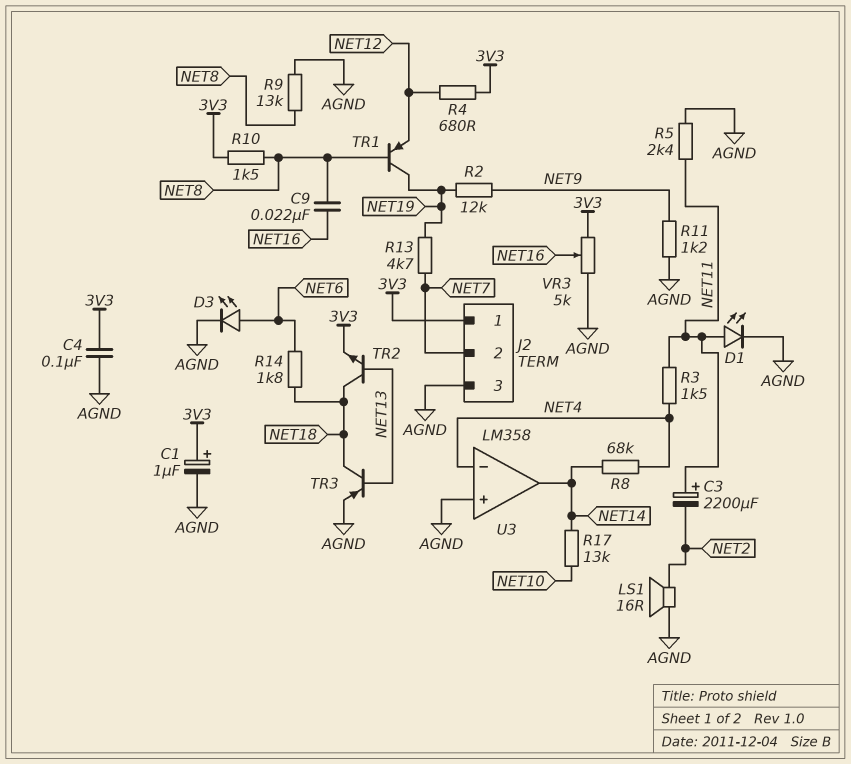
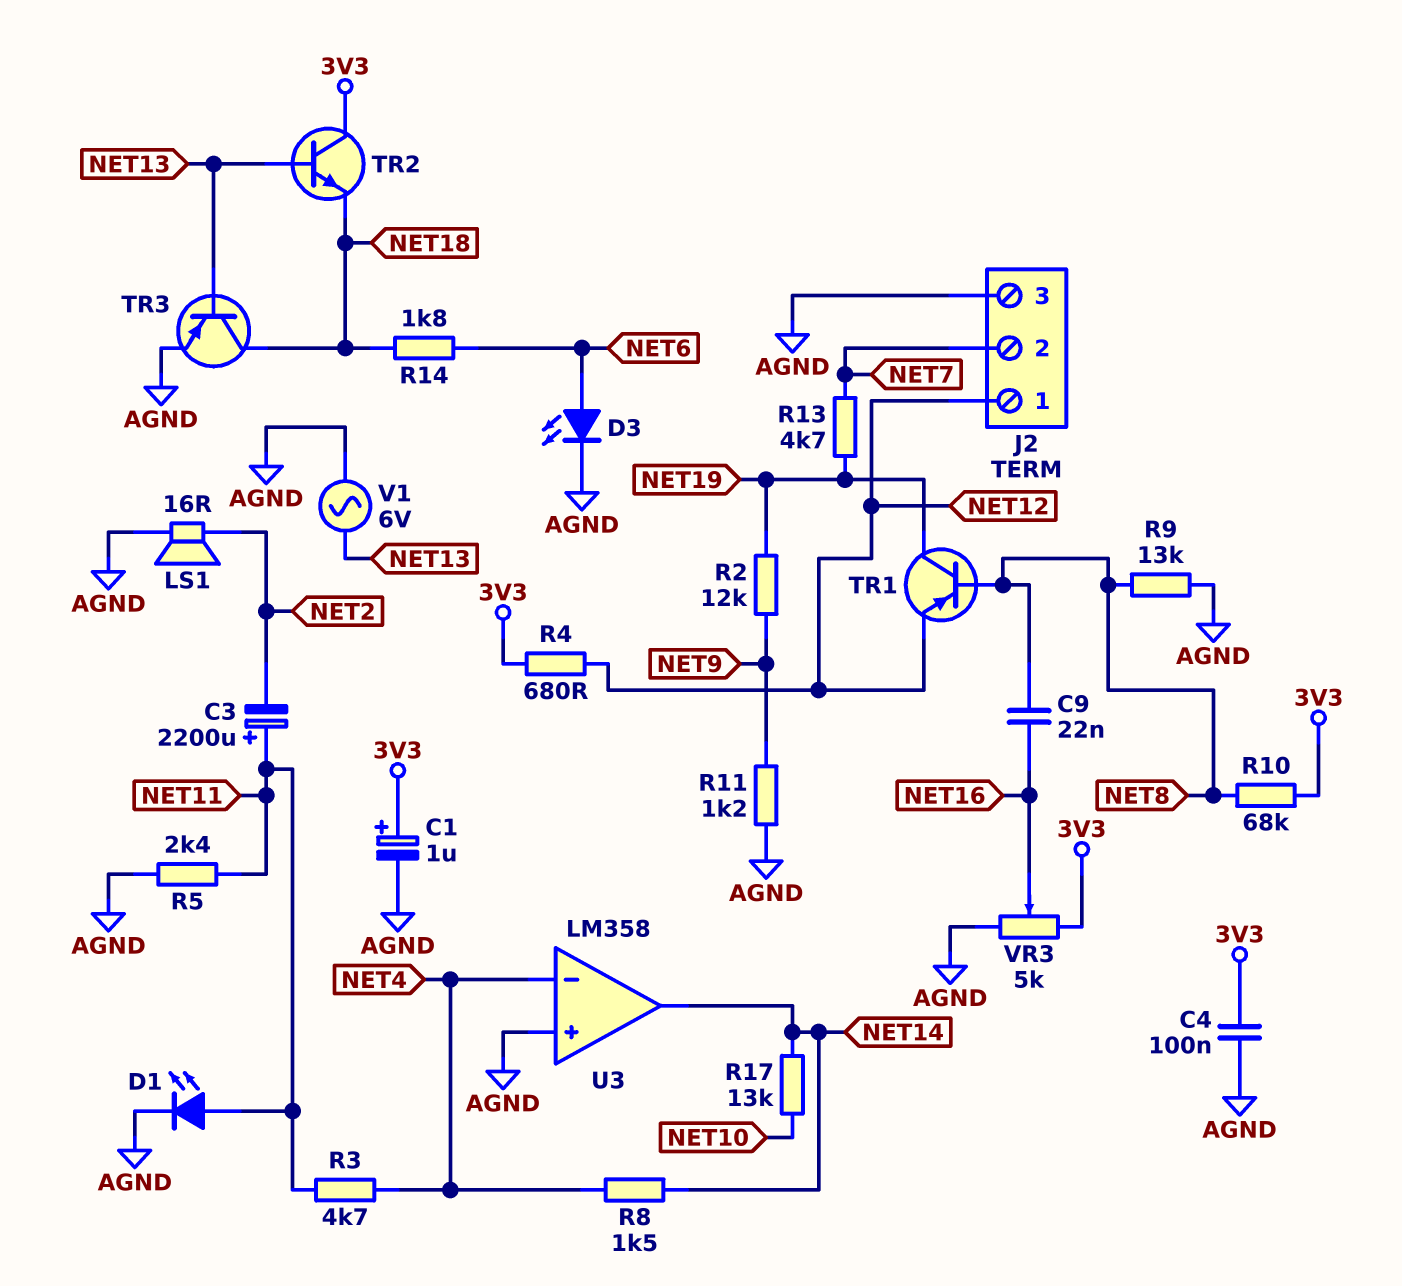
J2 pin 1: 3V3 -> NET12
R3: 1.5k (NET4, NET11) -> 4.7k (NET4, NET11)
R8: 68k (NET4, NET14) -> 1.5k (NET4, NET14)
R10: 1.5k (3V3, NET8) -> 68k (3V3, NET8)
TR2: NPN (B NET13, C NET18, E 3V3) -> NPN (B NET13, C 3V3, E NET18)
V1: none -> AC 6V (AGND, NET13)

